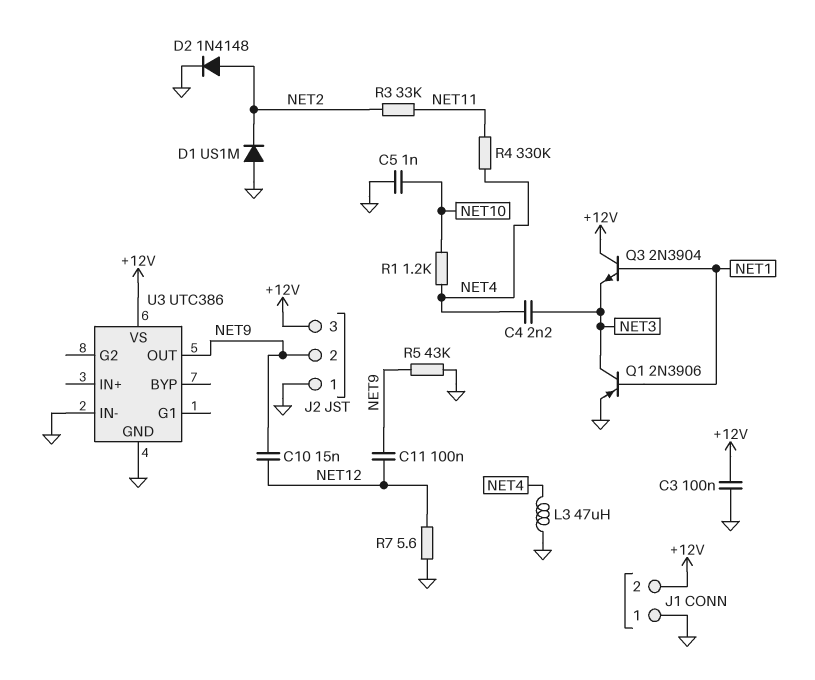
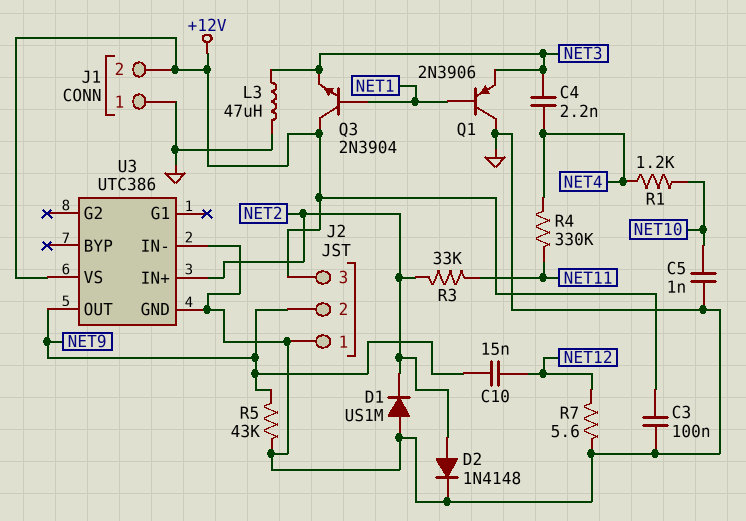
C11: 100nF (NET9, NET12) -> none
L3: 47uH (GND, NET4) -> 47uH (GND, NET3)
Q1: PNP 2N3906 (B NET1, C NET3, E GND) -> PNP 2N3906 (B NET1, C GND, E NET3)
U3 pin IN+: none -> NET2

